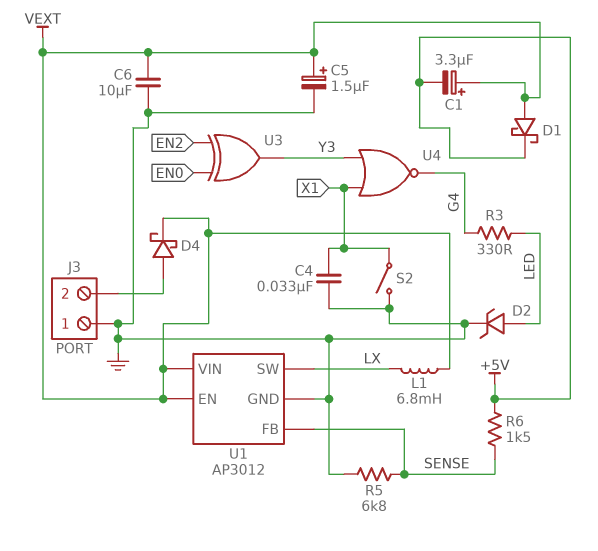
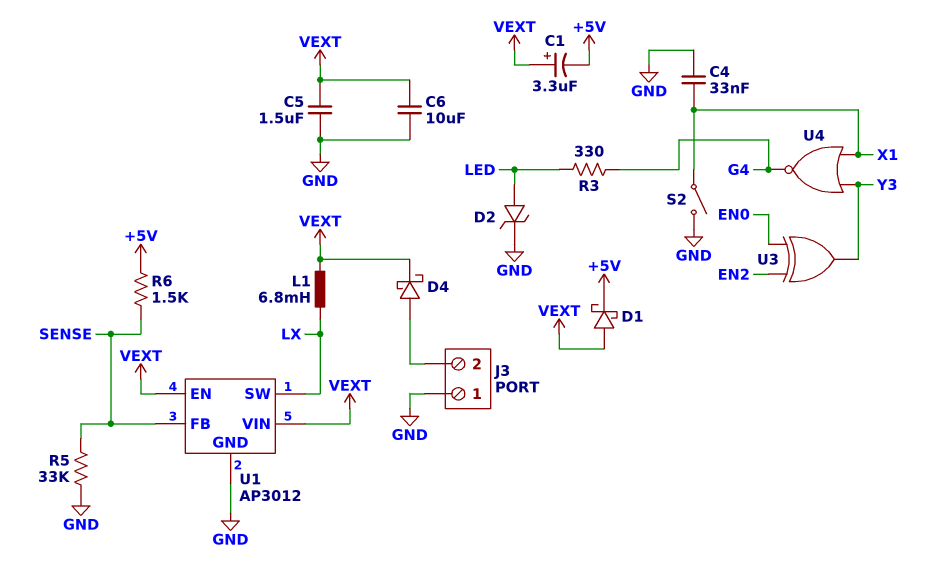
C5: 1.5uF (plus VEXT, minus GND) -> 1.5uF (GND, VEXT)
R5: 6.8k (GND, SENSE) -> 33k (GND, SENSE)

